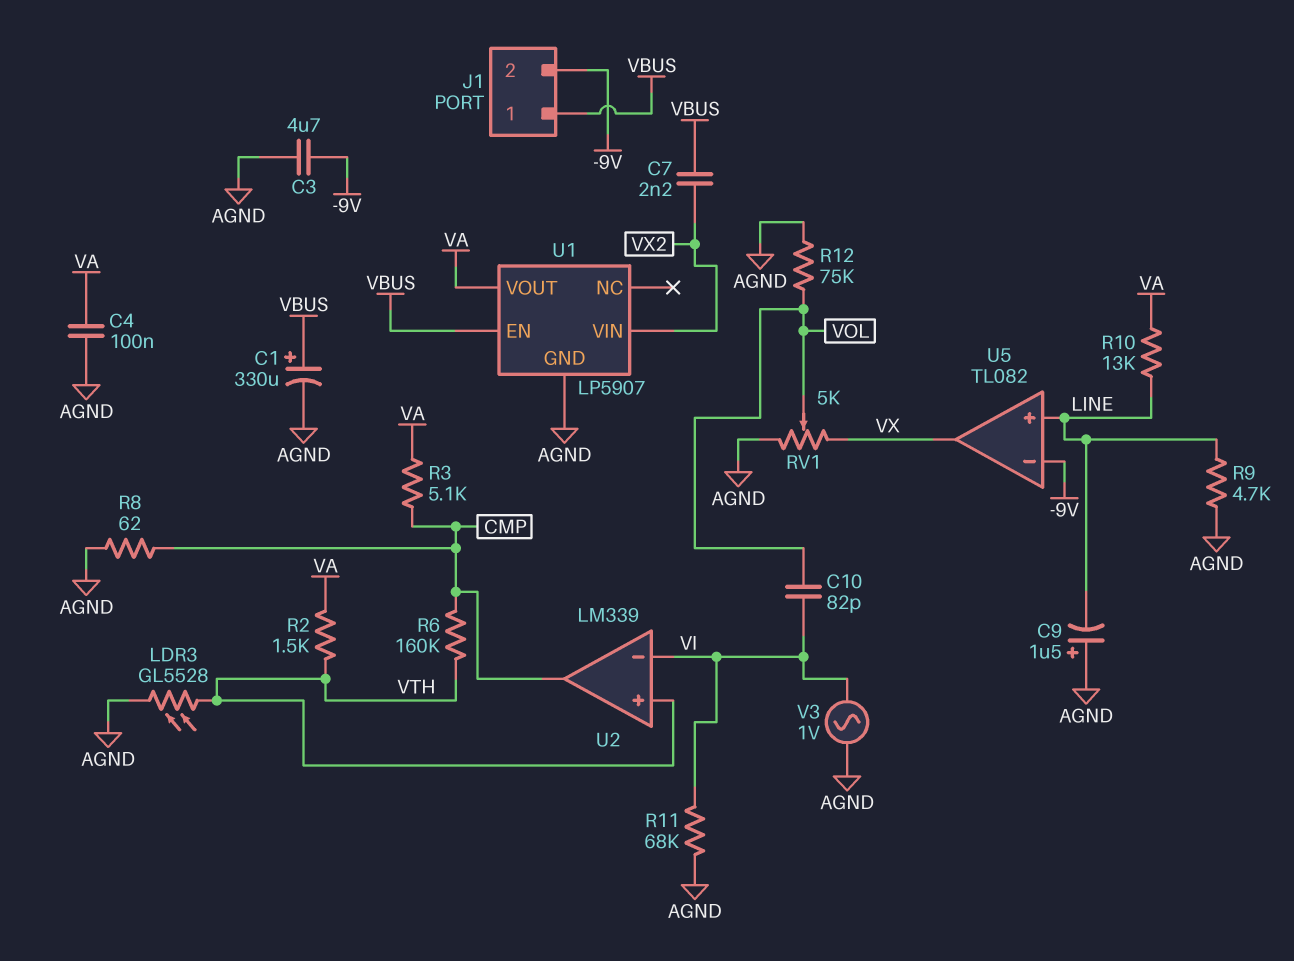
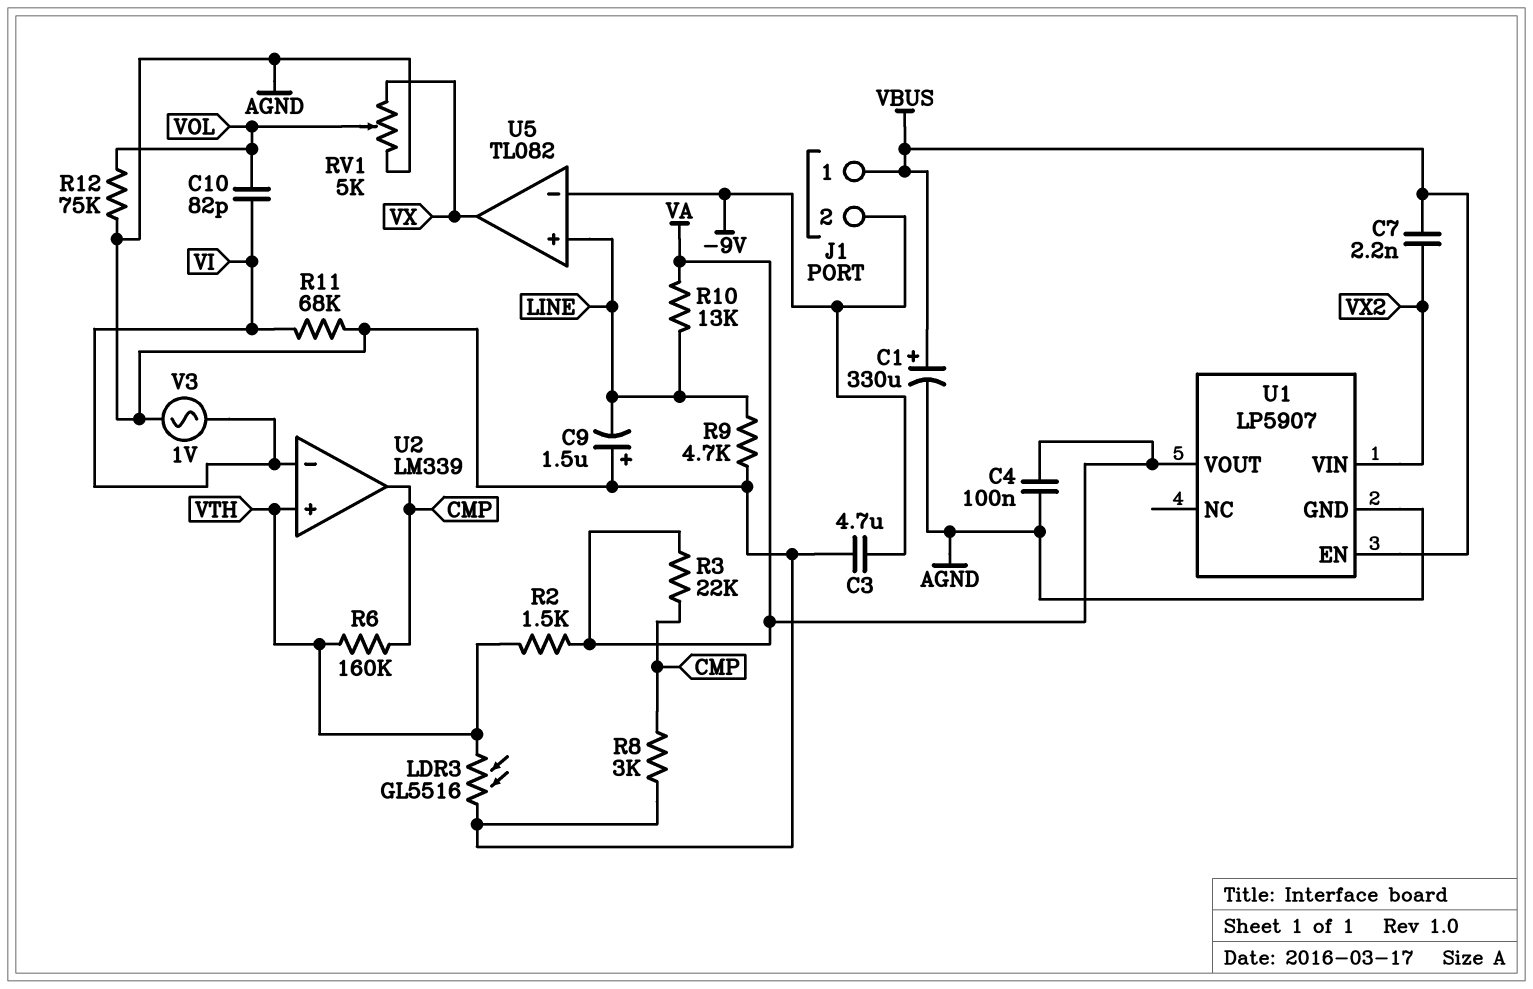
LDR3: GL5528 (AGND, VTH) -> GL5516 (AGND, VTH)
R3: 5.1k (CMP, VA) -> 22k (CMP, VA)
R8: 62 (AGND, CMP) -> 3k (AGND, CMP)

